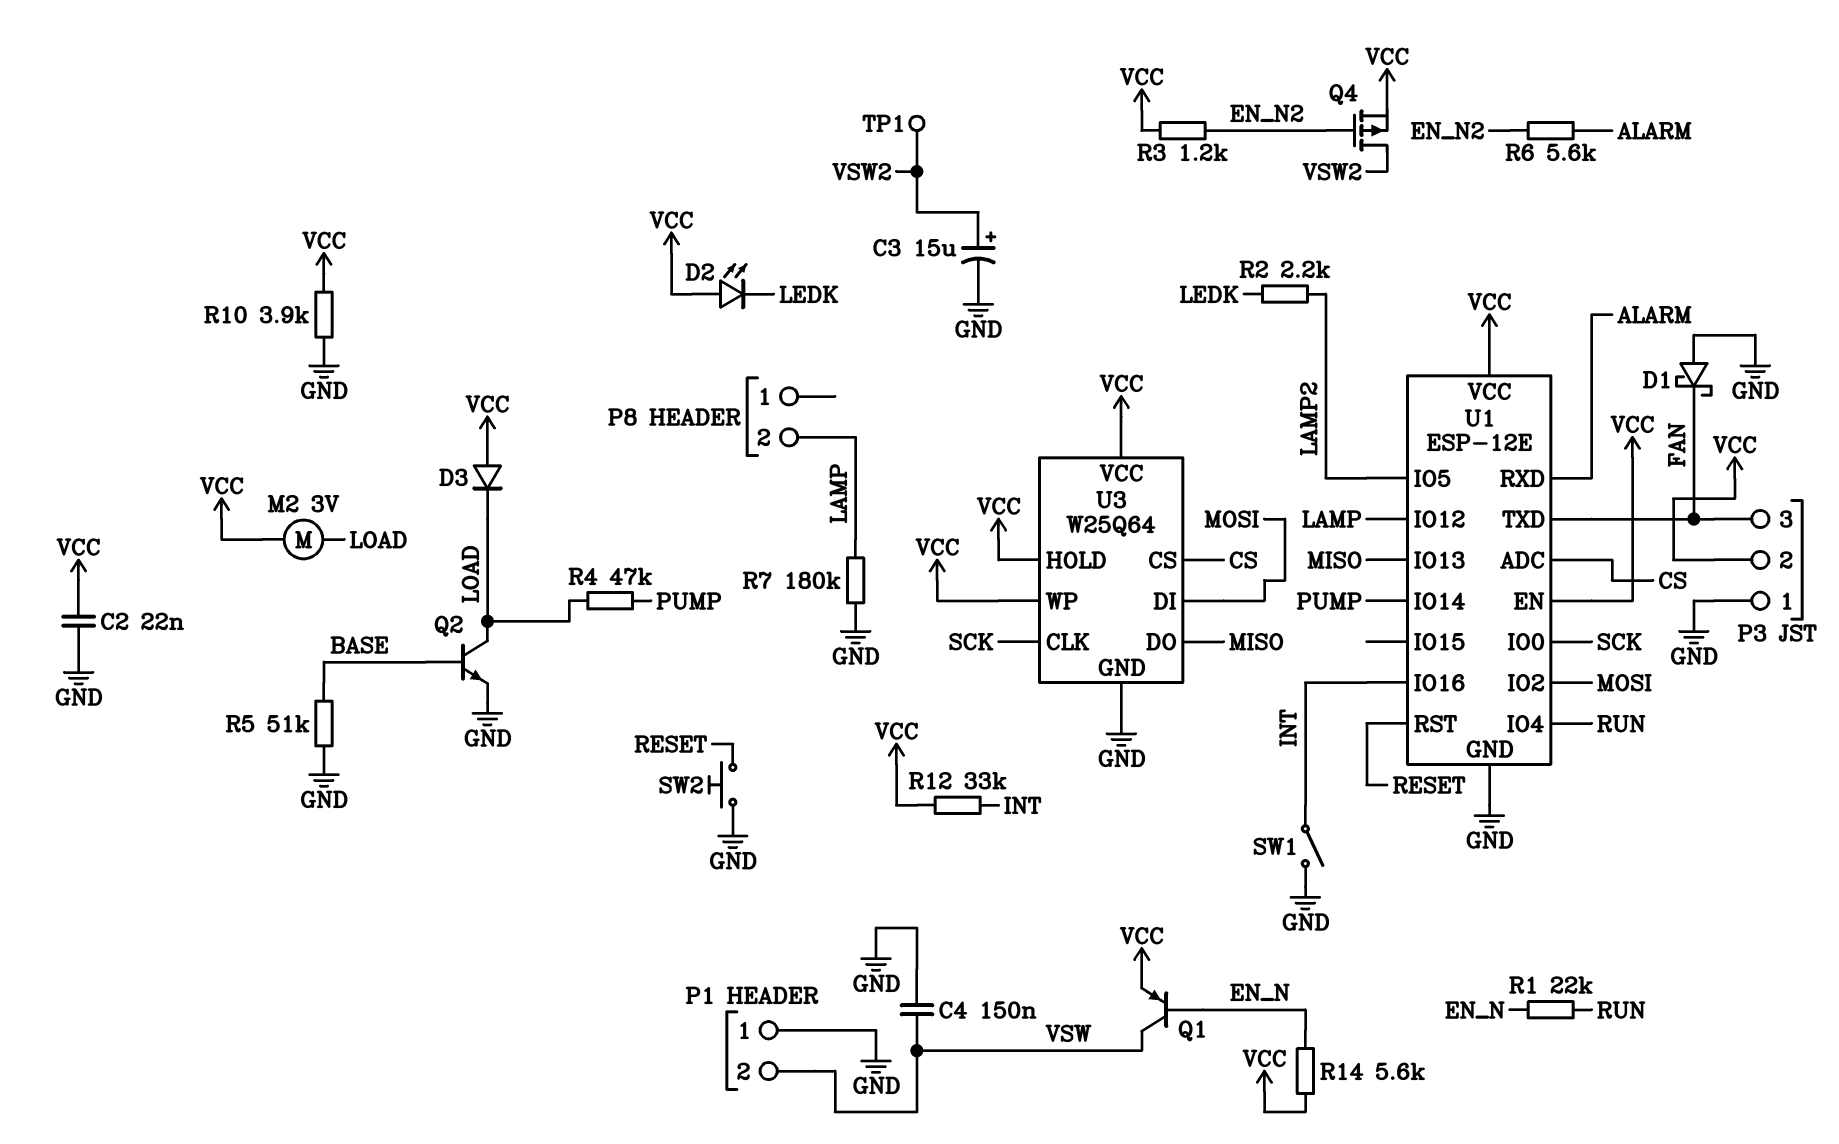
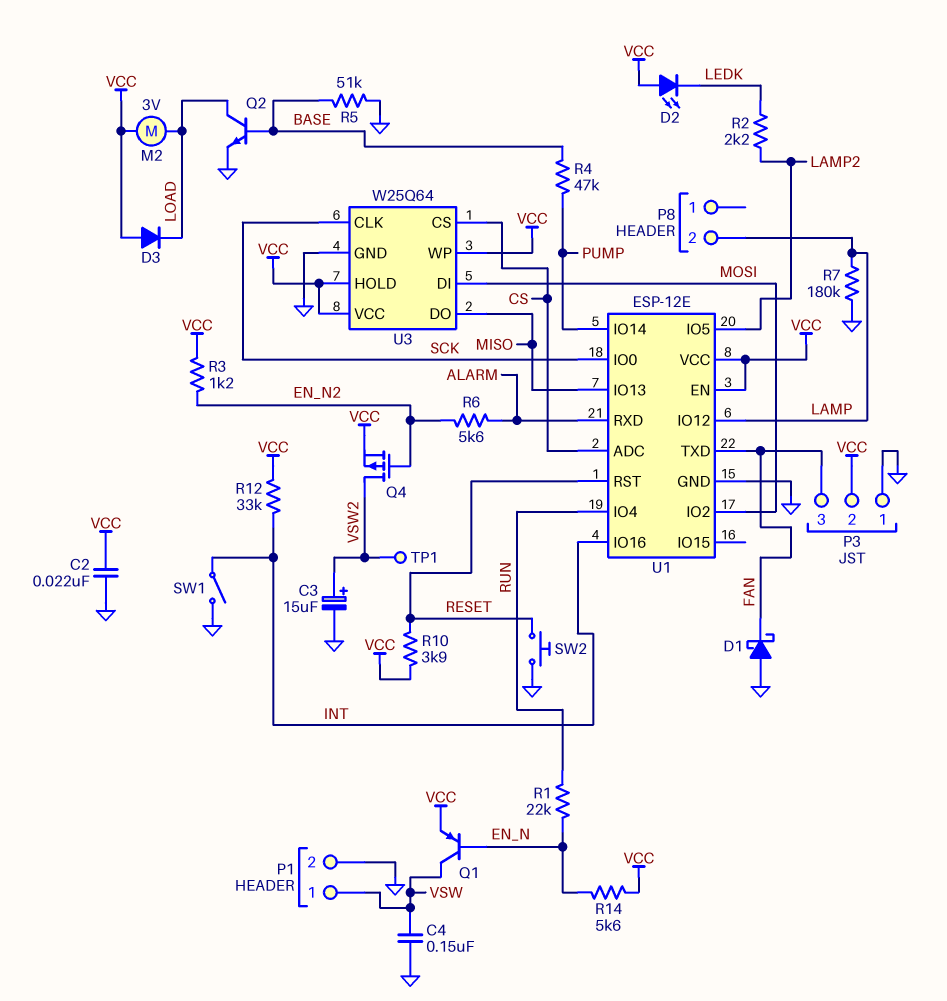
P1 pin 1: GND -> VSW
P1 pin 2: VSW -> GND
R4: 47k (LOAD, PUMP) -> 47k (BASE, PUMP)
R10: 3.9k (GND, VCC) -> 3.9k (RESET, VCC)

